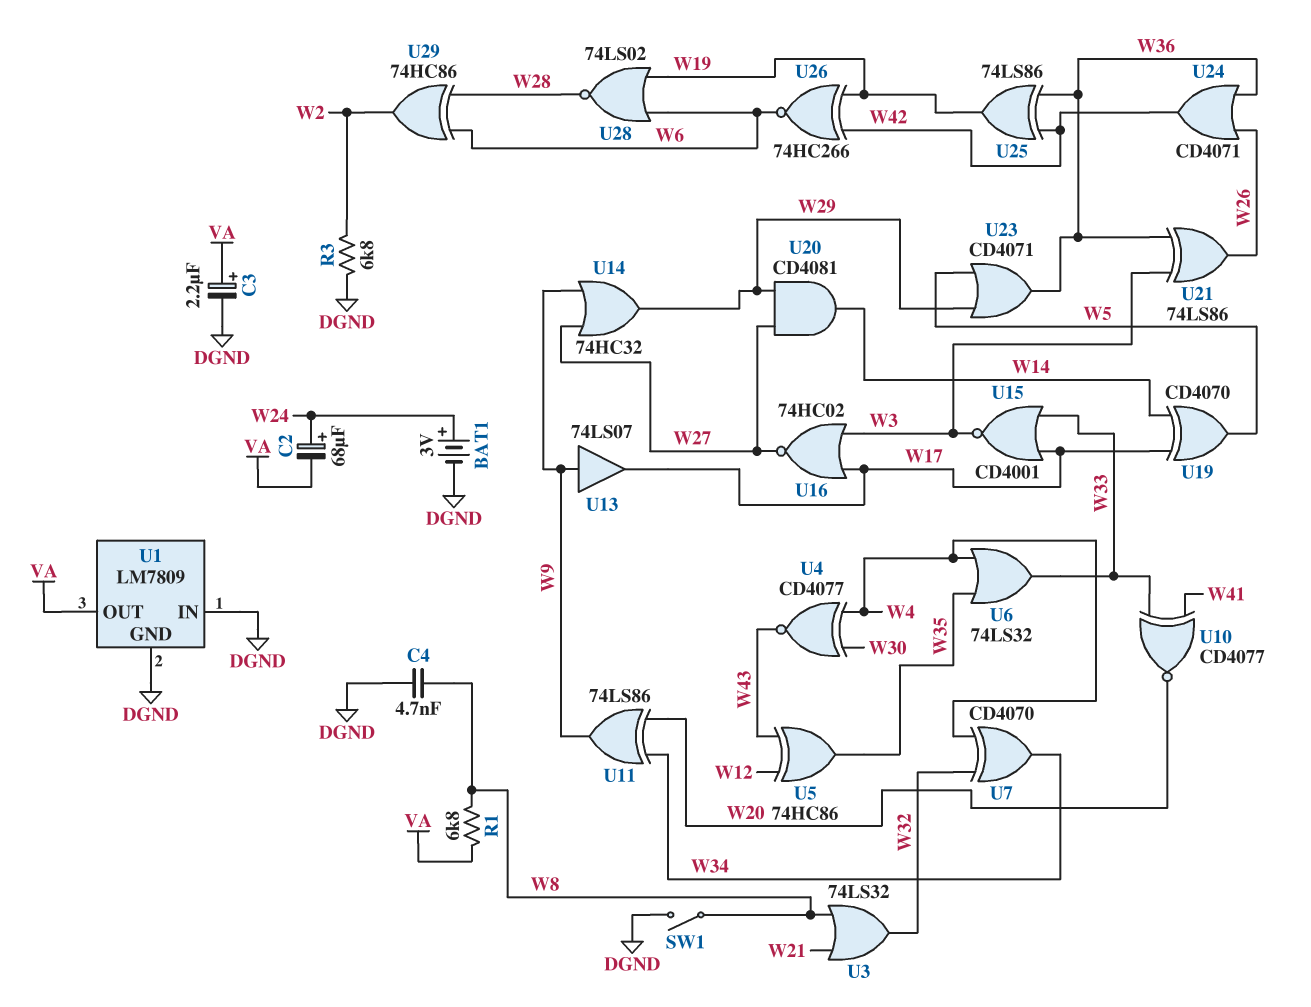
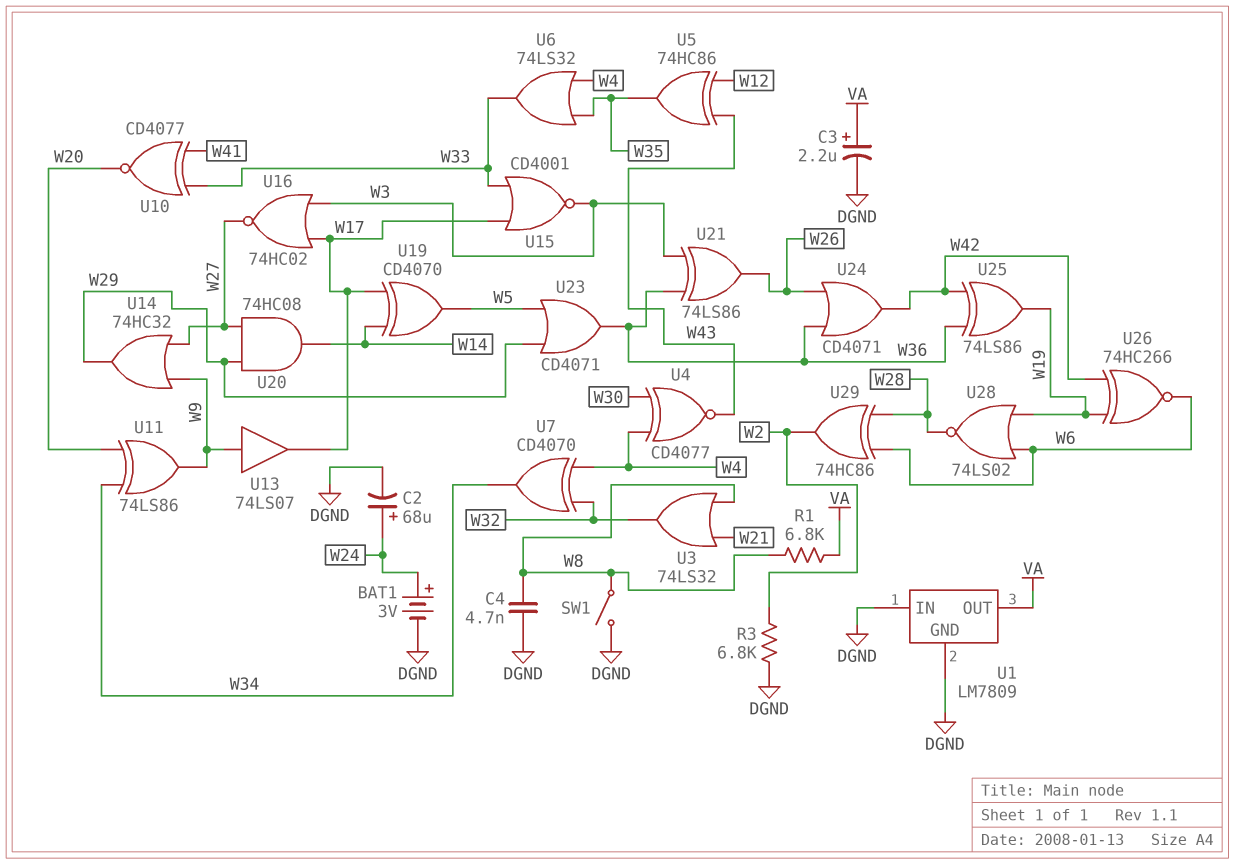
C2: 68uF (plus W24, minus VA) -> 68uF (plus W24, minus DGND)
U20: AND CD4081 (in W27, in W29, out W14) -> AND 74HC08 (in W27, in W29, out W14)

